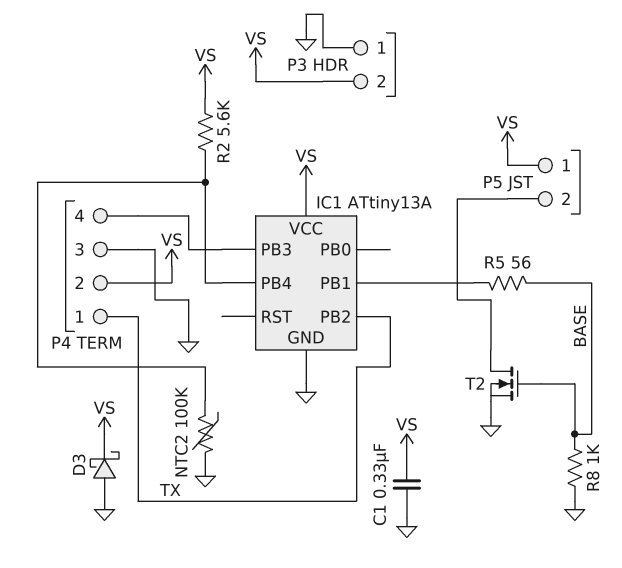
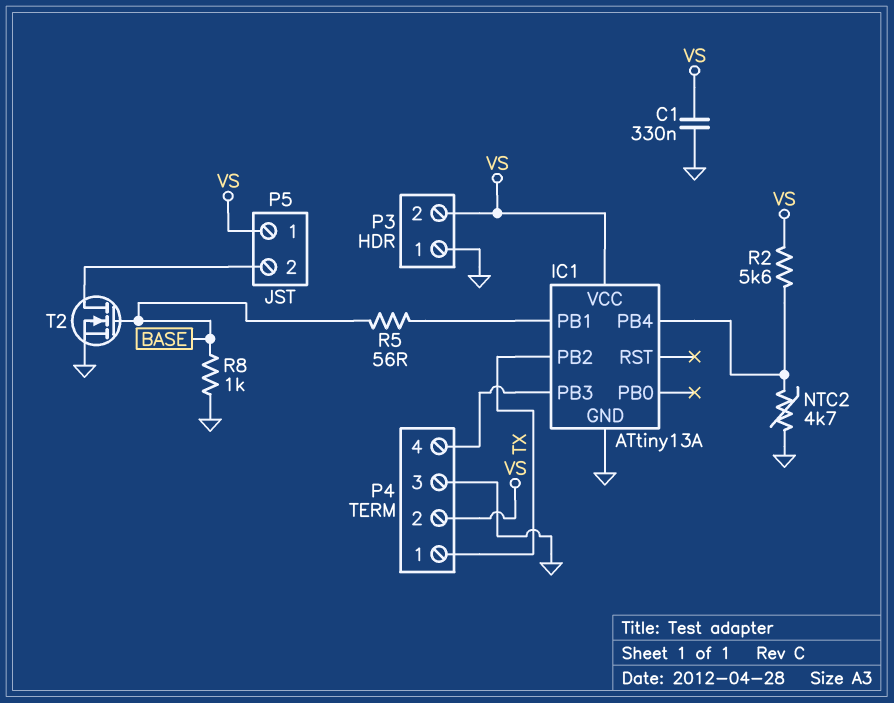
D3: schottky (A GND, K VS) -> none
NTC2: 100k (GND, IC1/PB4) -> 4.7k (GND, IC1/PB4)

